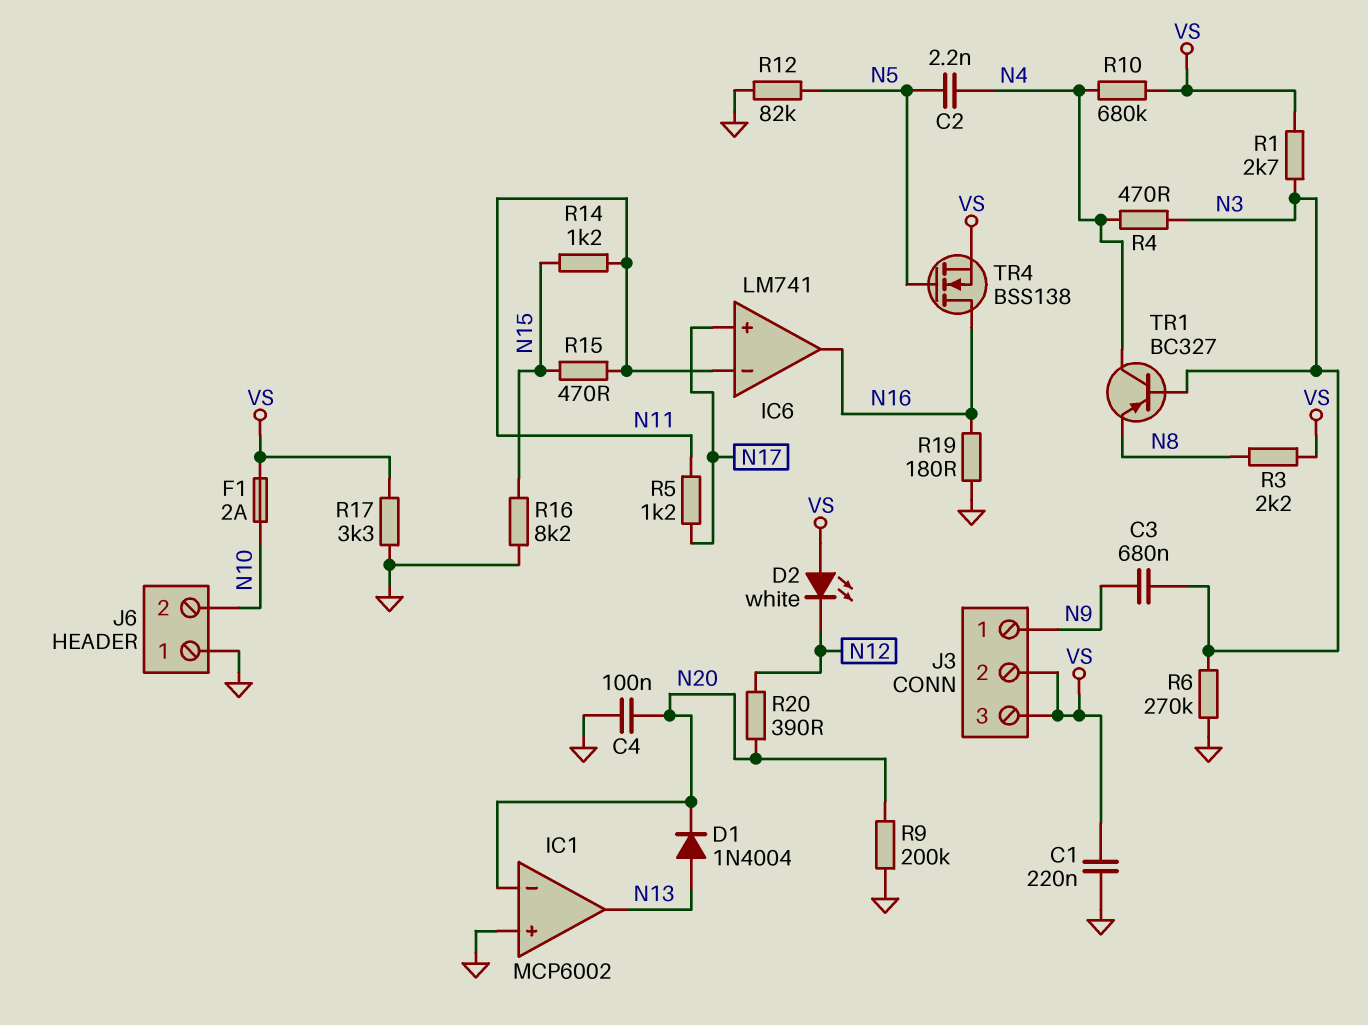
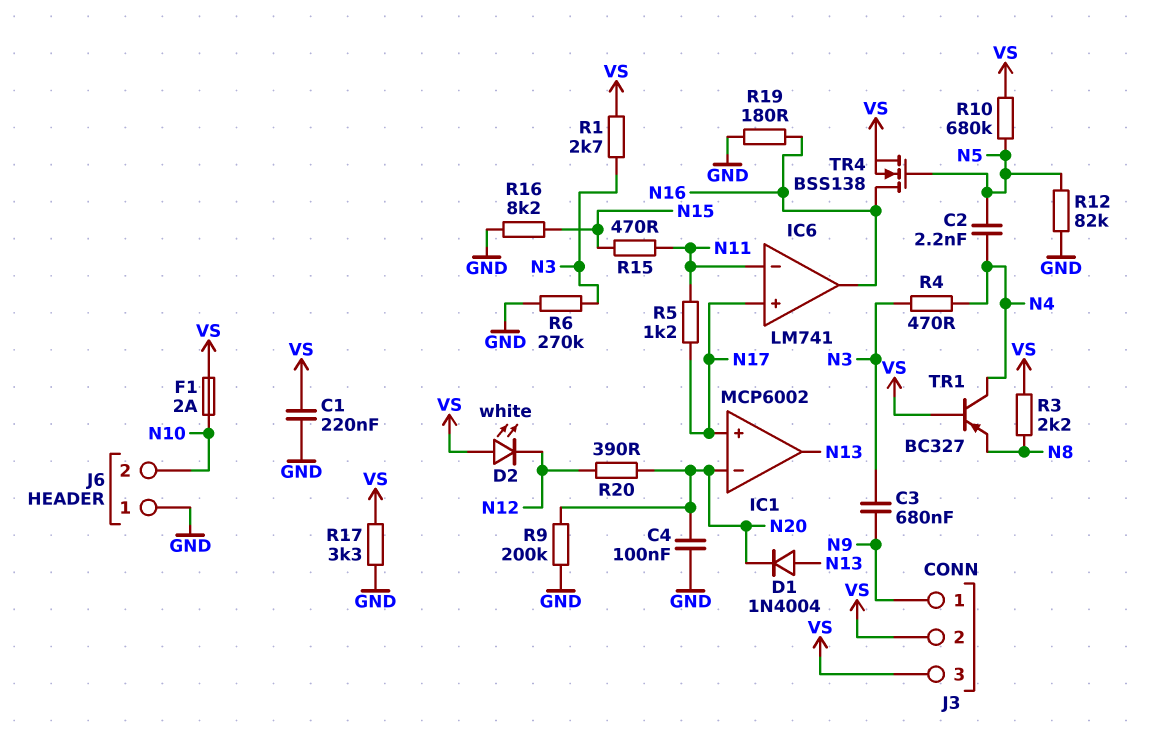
IC1 pin in+: GND -> N17
R10: 680k (N4, VS) -> 680k (N5, VS)
R14: 1.2k (N11, N15) -> none
TR1: PNP BC327 (B N3, C N4, E N8) -> PNP BC327 (B VS, C N4, E N8)

